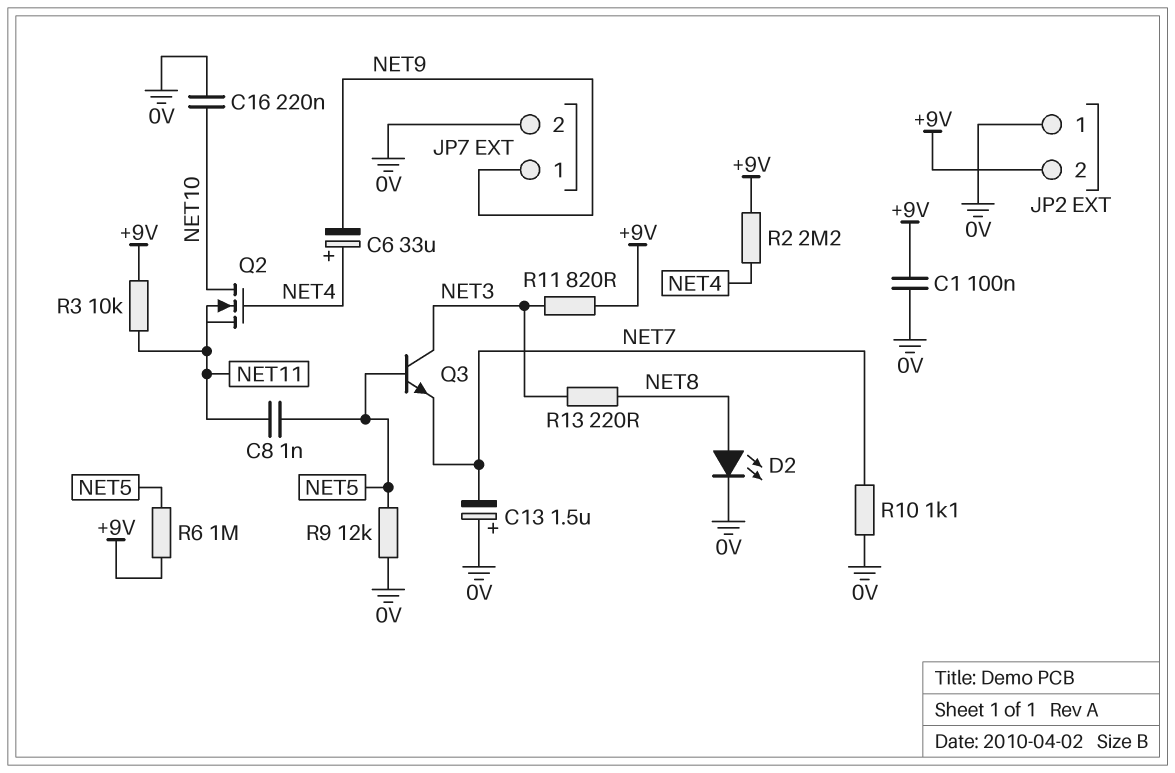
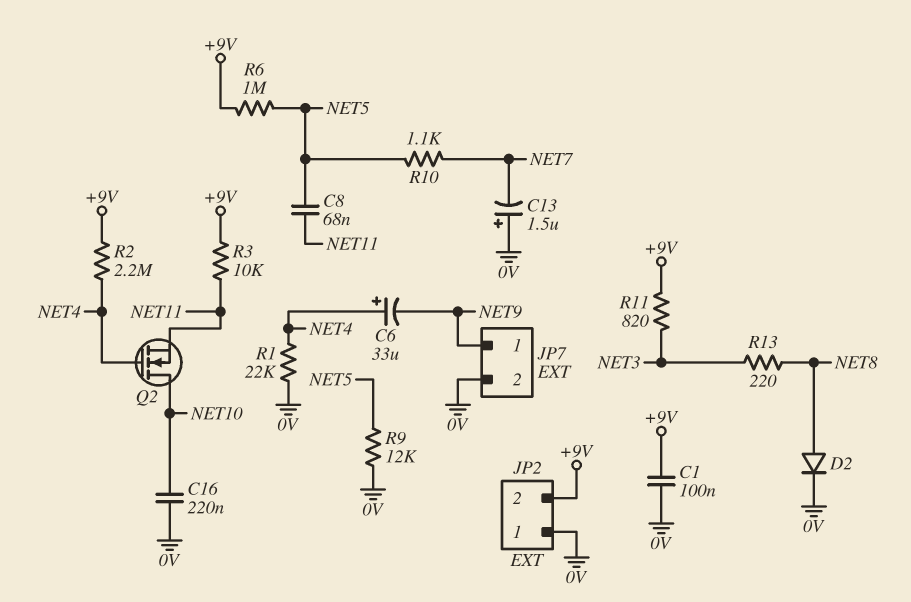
C8: 1nF (NET5, NET11) -> 68nF (NET5, NET11)
D2: LED (A NET8, K 0V) -> diode (A NET8, K 0V)
Q3: NPN (B NET5, C NET3, E NET7) -> none
R1: none -> 22k (0V, NET4)
R10: 1.1k (0V, NET7) -> 1.1k (NET5, NET7)

